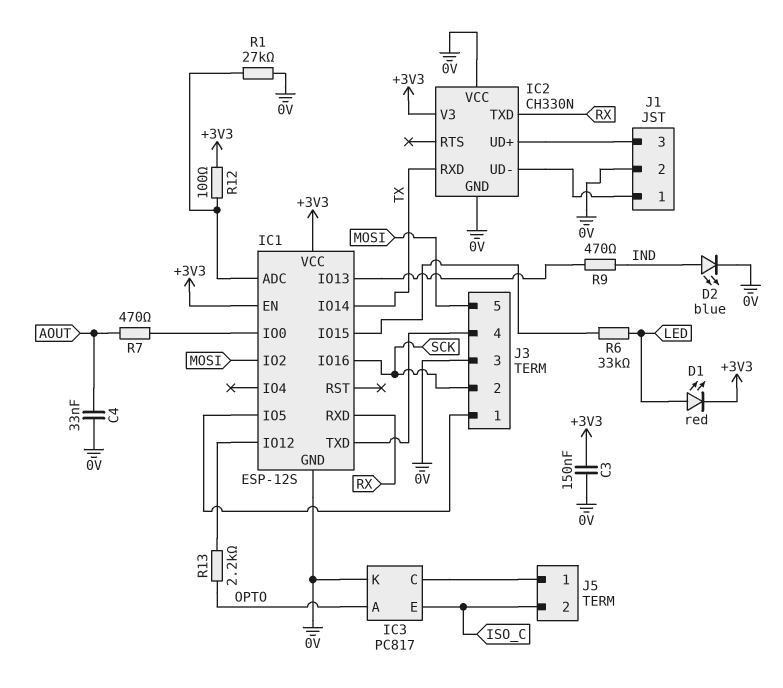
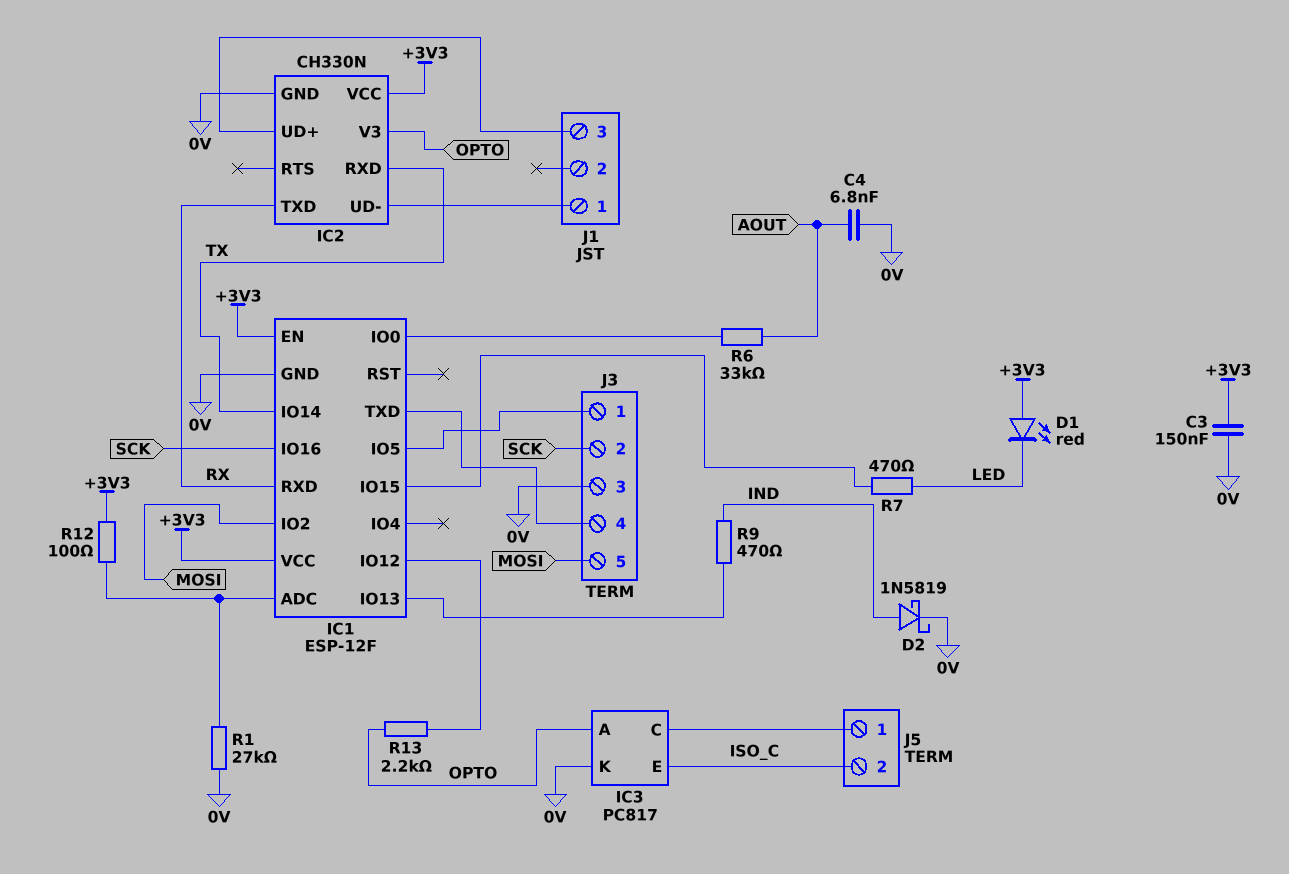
C4: 33nF (0V, AOUT) -> 6.8nF (0V, AOUT)
D1: LED red (A LED, K +3V3) -> LED red (A +3V3, K LED)
D2: LED blue (A IND, K 0V) -> schottky 1N5819 (A IND, K 0V)
IC1: ESP-12S -> ESP-12F
IC2 pin V3: +3V3 -> OPTO
IC2 pin VCC: 0V -> +3V3
J1 pin 2: 0V -> none
R6: 33k (IC1/IO15, LED) -> 33k (AOUT, IC1/IO0)
R7: 470 (AOUT, IC1/IO0) -> 470 (IC1/IO15, LED)

